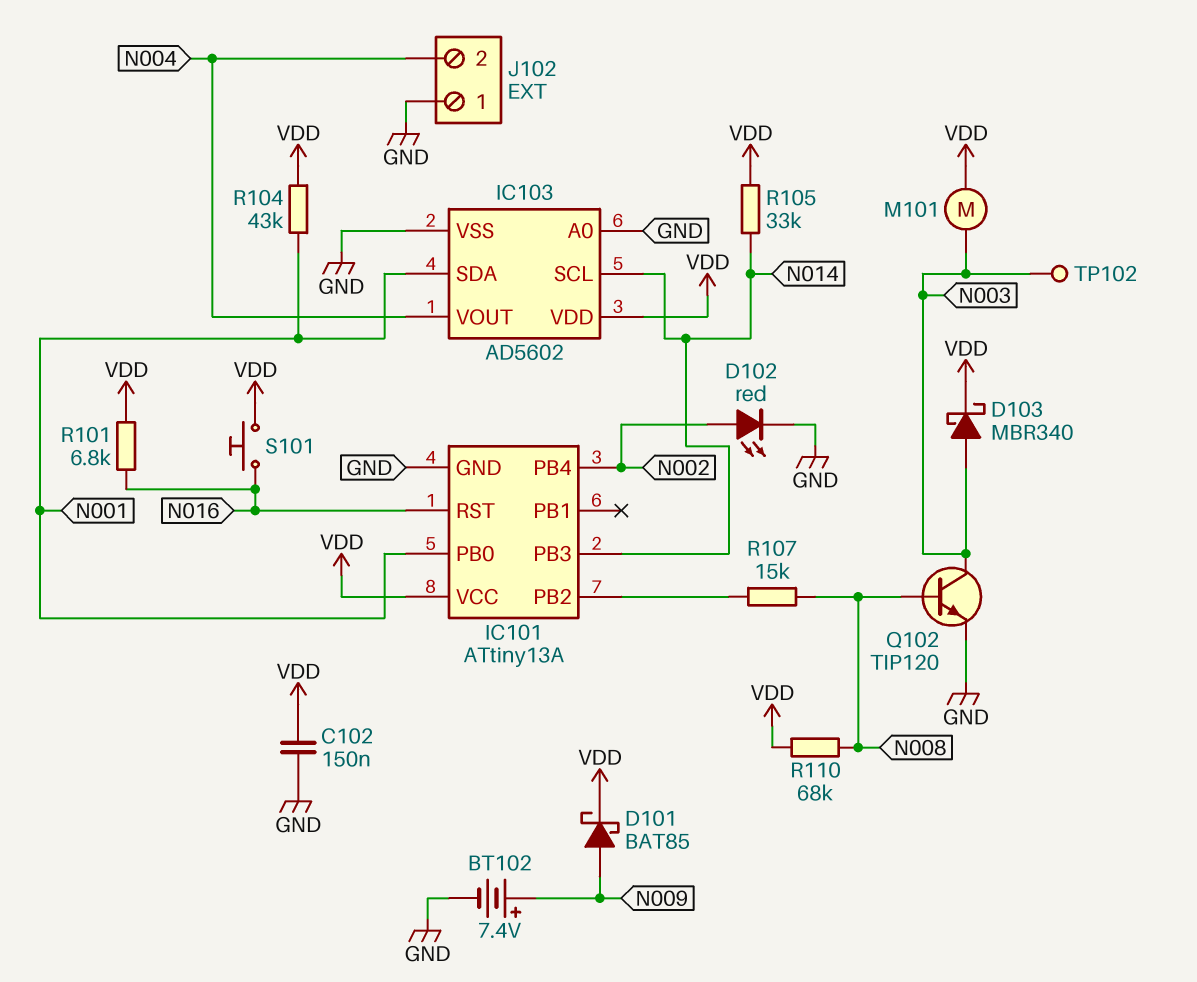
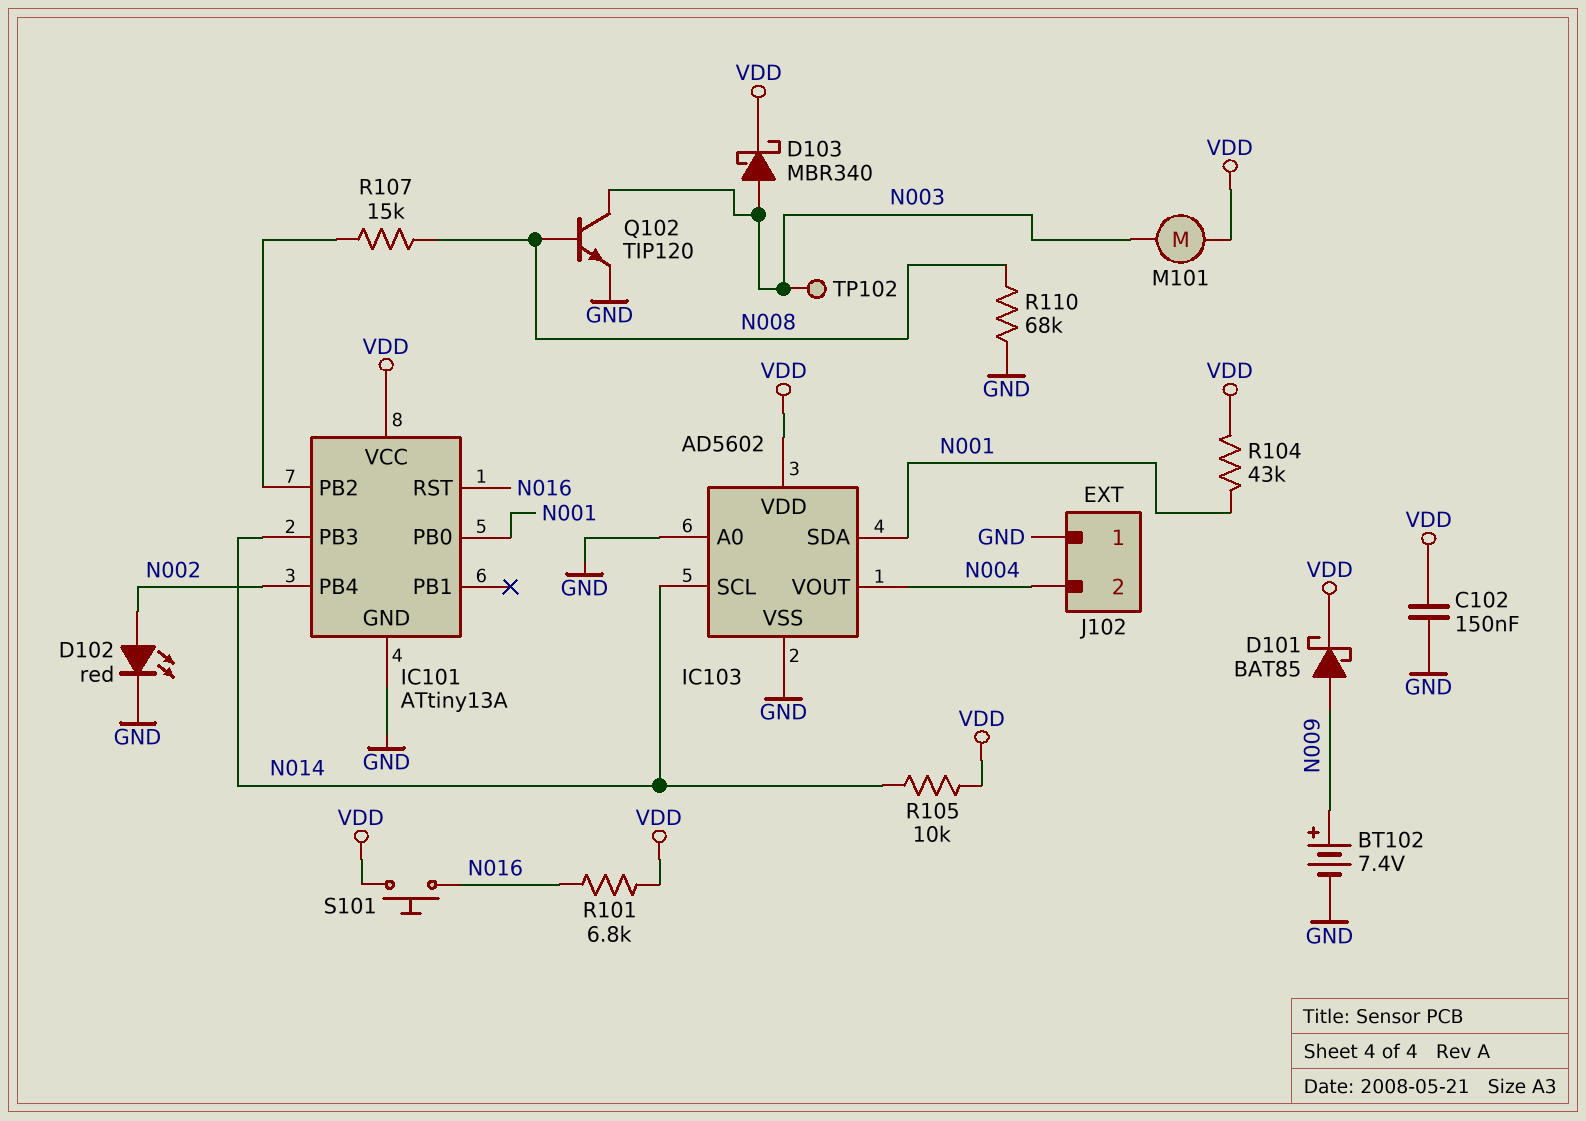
R105: 33k (N014, VDD) -> 10k (N014, VDD)
R110: 68k (N008, VDD) -> 68k (GND, N008)

